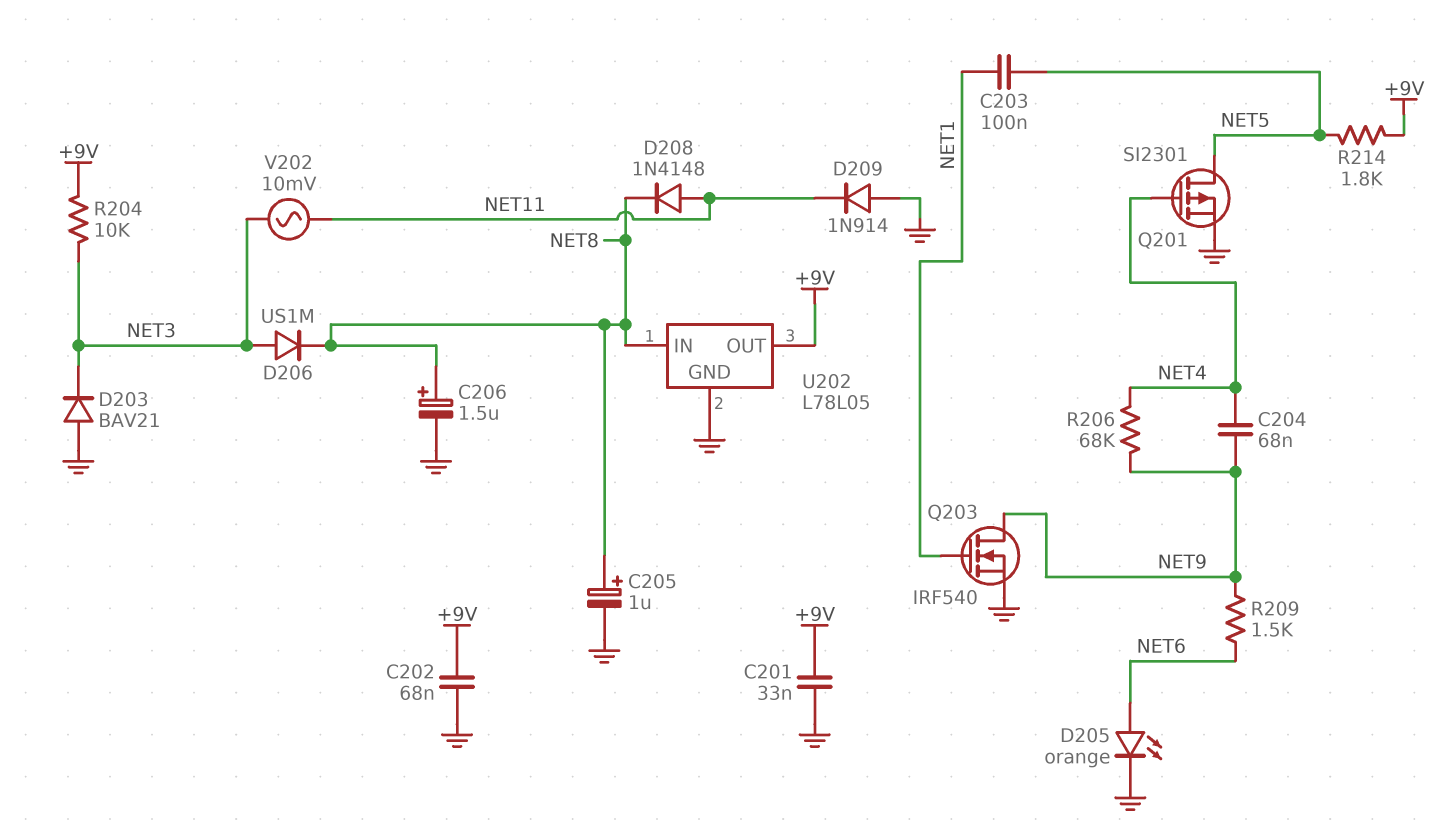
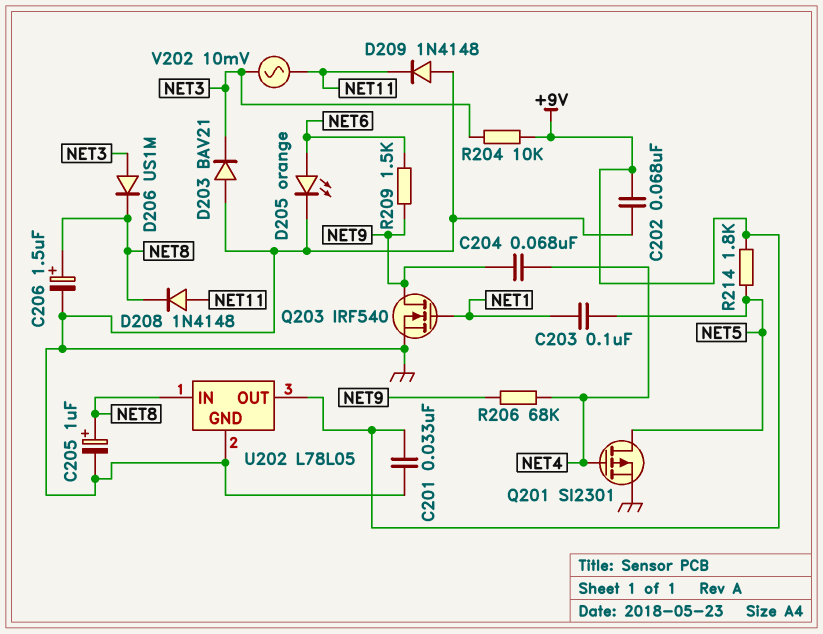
D209: diode 1N914 (A GND, K NET11) -> diode 1N4148 (A GND, K NET11)

